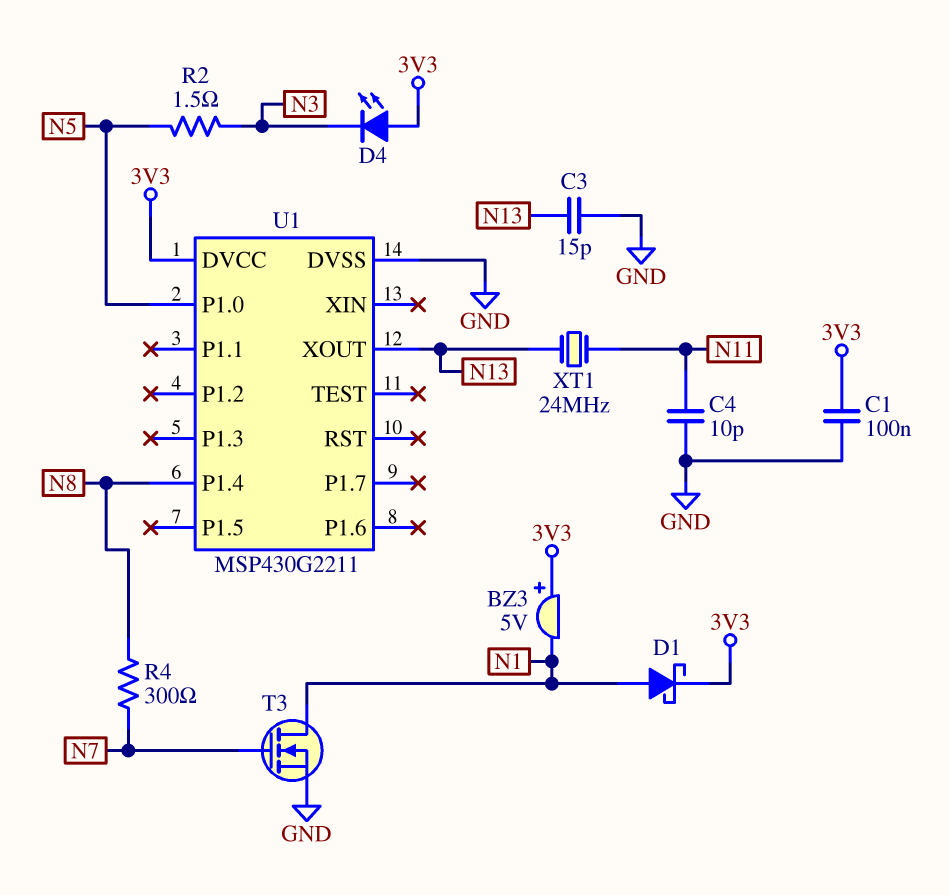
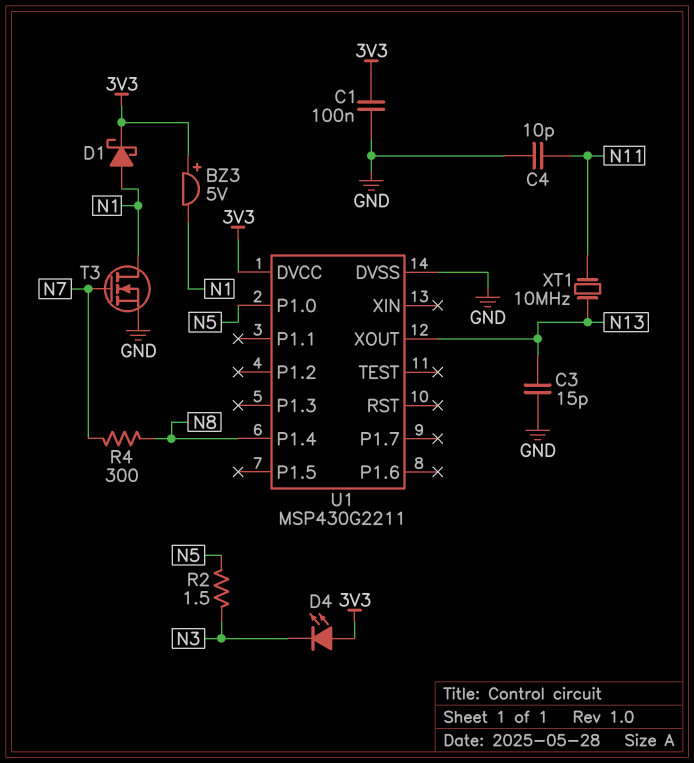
XT1: 24MHz (N11, N13) -> 10MHz (N11, N13)

